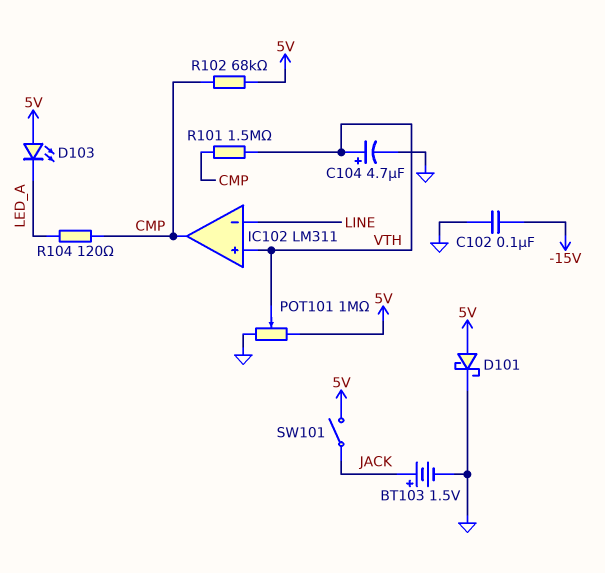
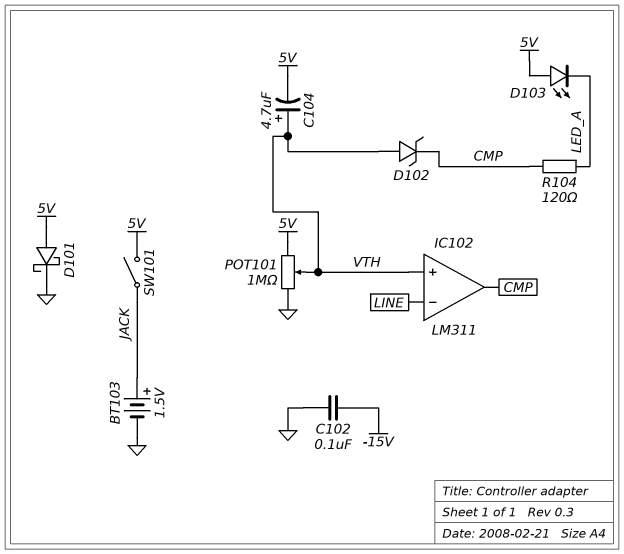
C104: 4.7uF (plus VTH, minus GND) -> 4.7uF (plus VTH, minus 5V)
D102: none -> zener (A VTH, K CMP)
R101: 1.5M (CMP, VTH) -> none
R102: 68k (5V, CMP) -> none

